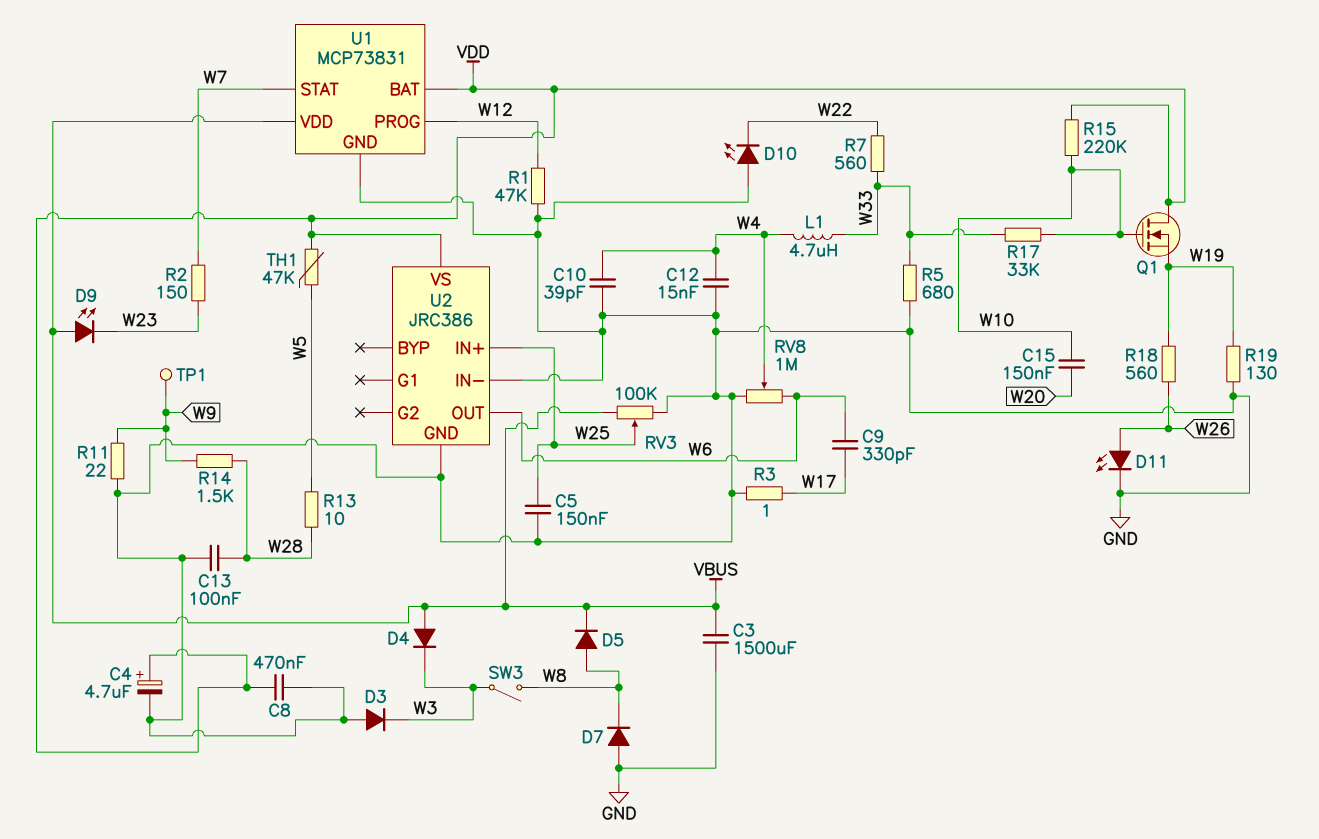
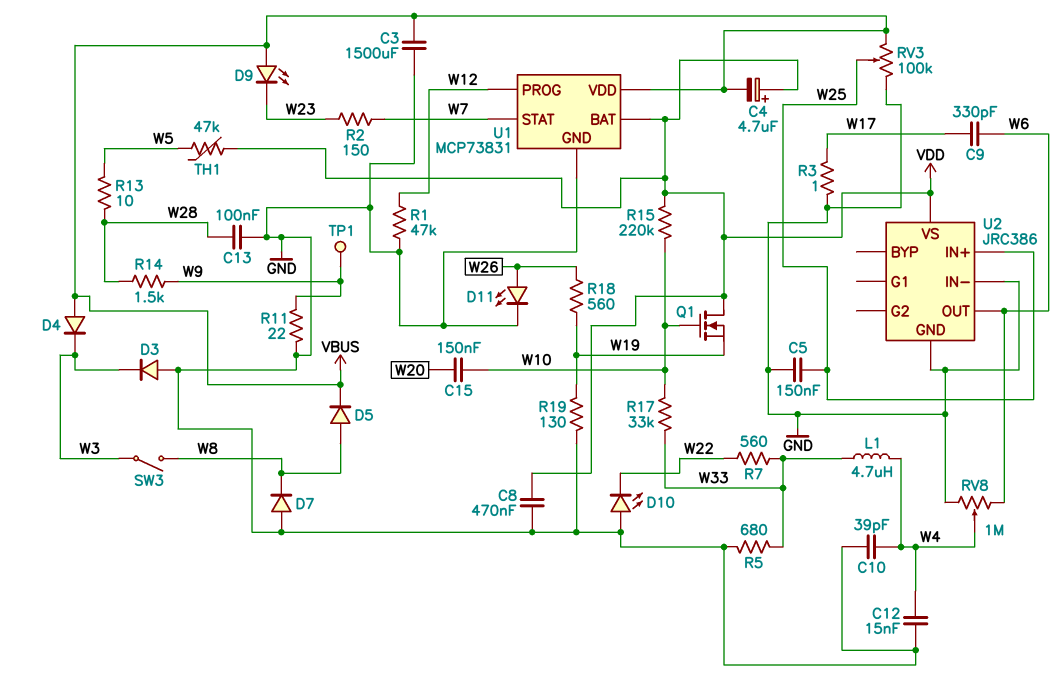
C4: 4.7uF (plus VDD, minus GND) -> 4.7uF (plus VDD, minus VBUS)

